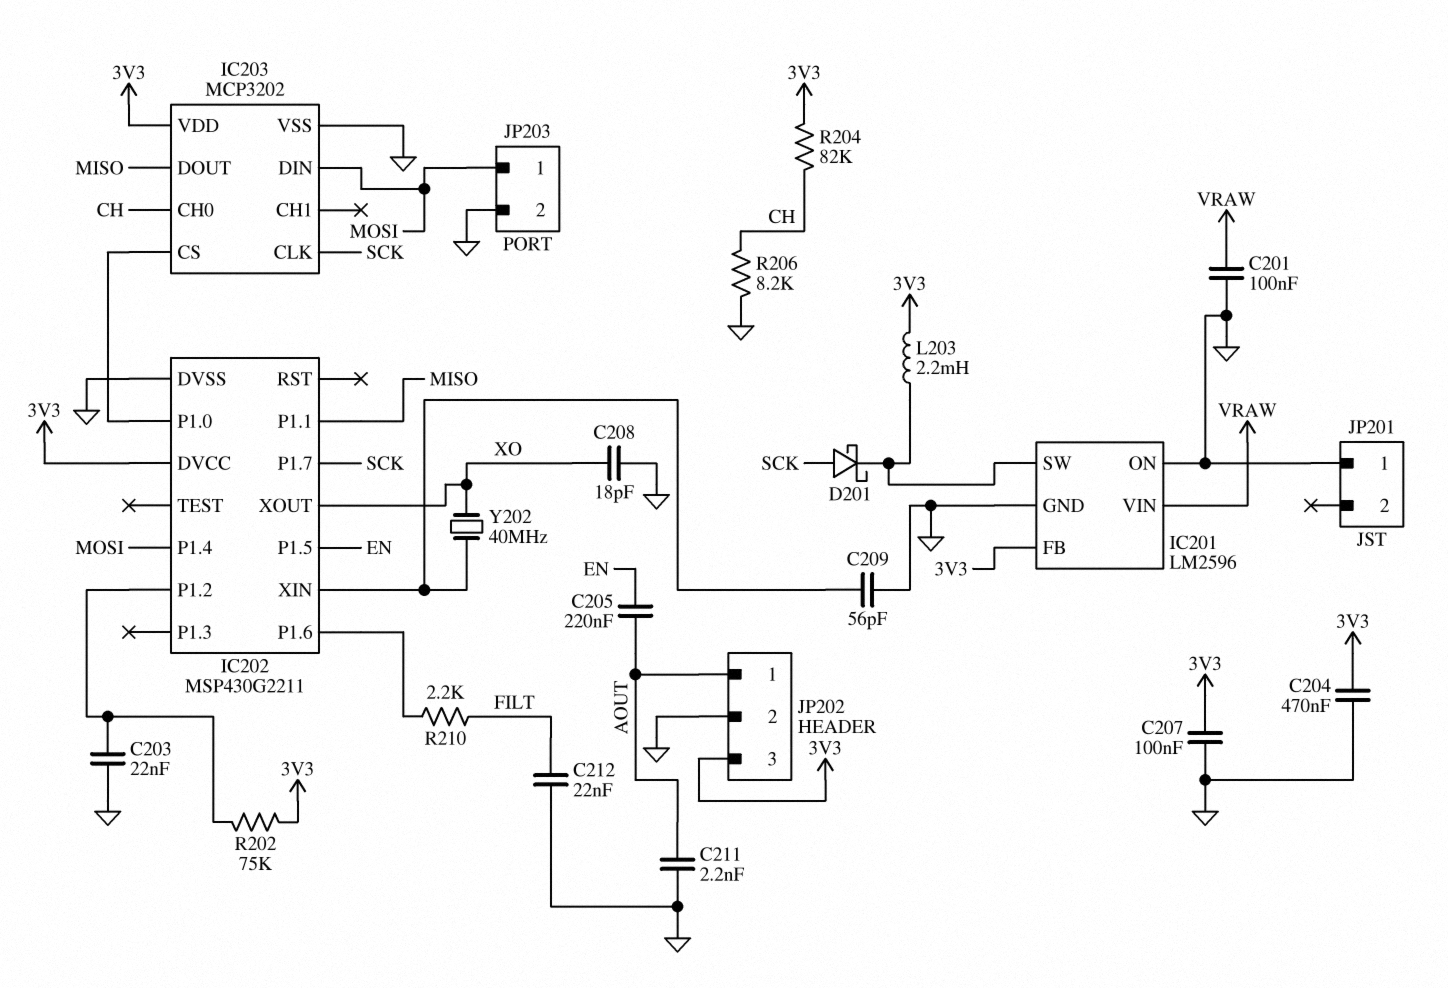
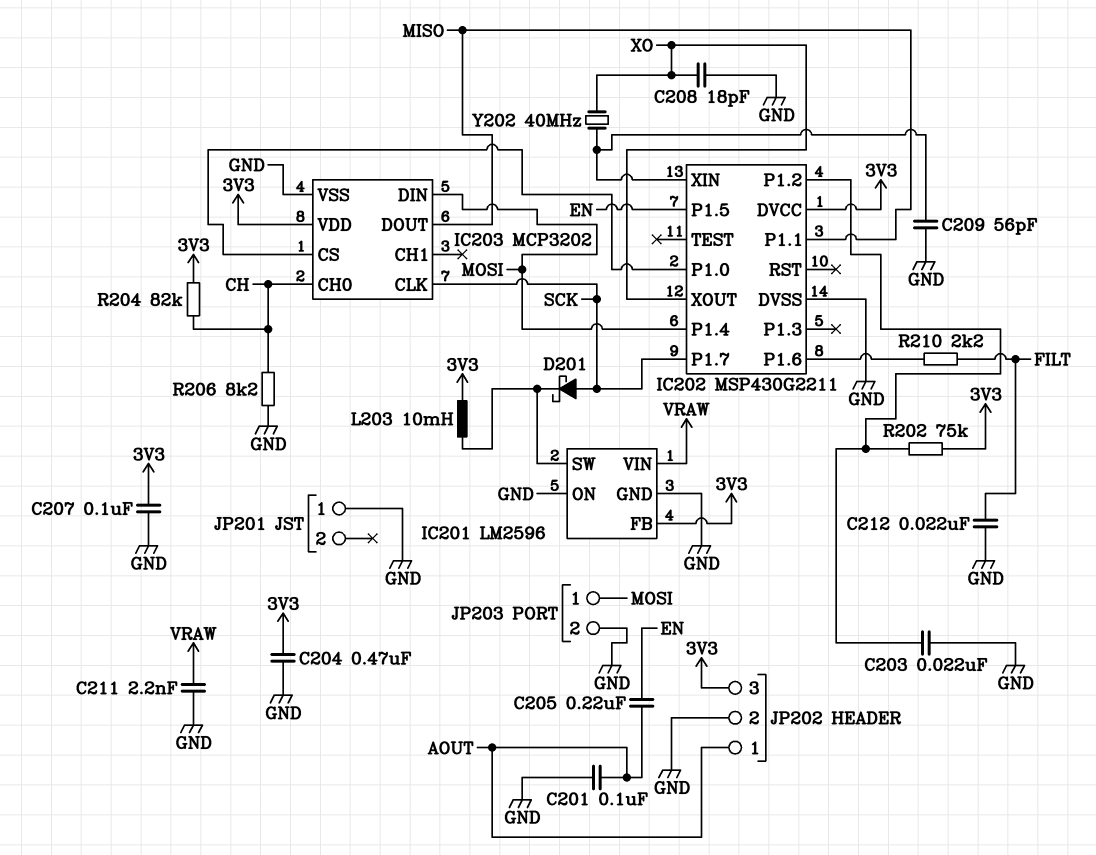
C201: 100nF (GND, VRAW) -> 100nF (AOUT, GND)
C211: 2.2nF (AOUT, GND) -> 2.2nF (GND, VRAW)
L203: 2.2mH (3V3, IC201/SW) -> 10mH (3V3, IC201/SW)

